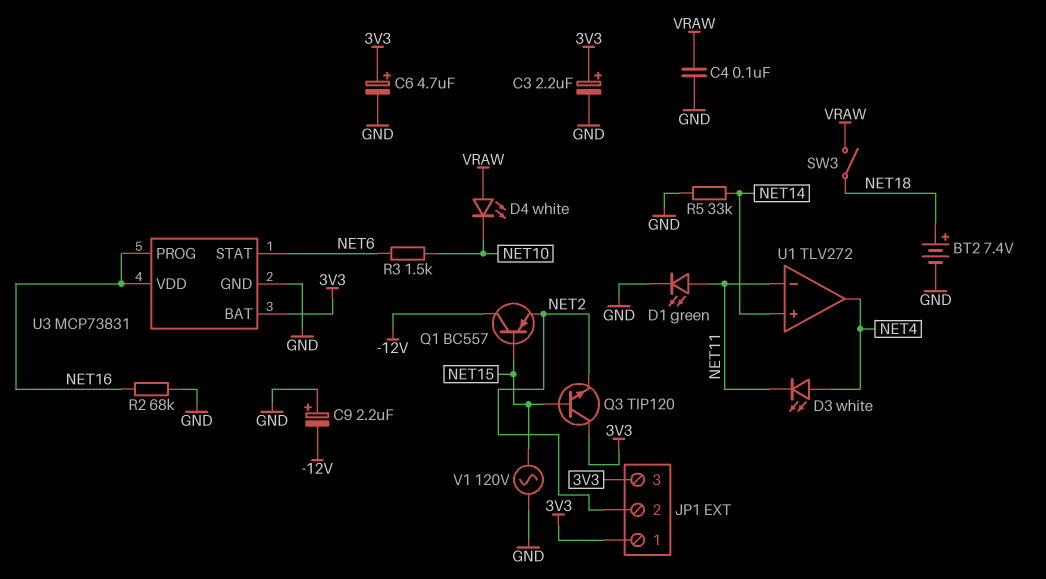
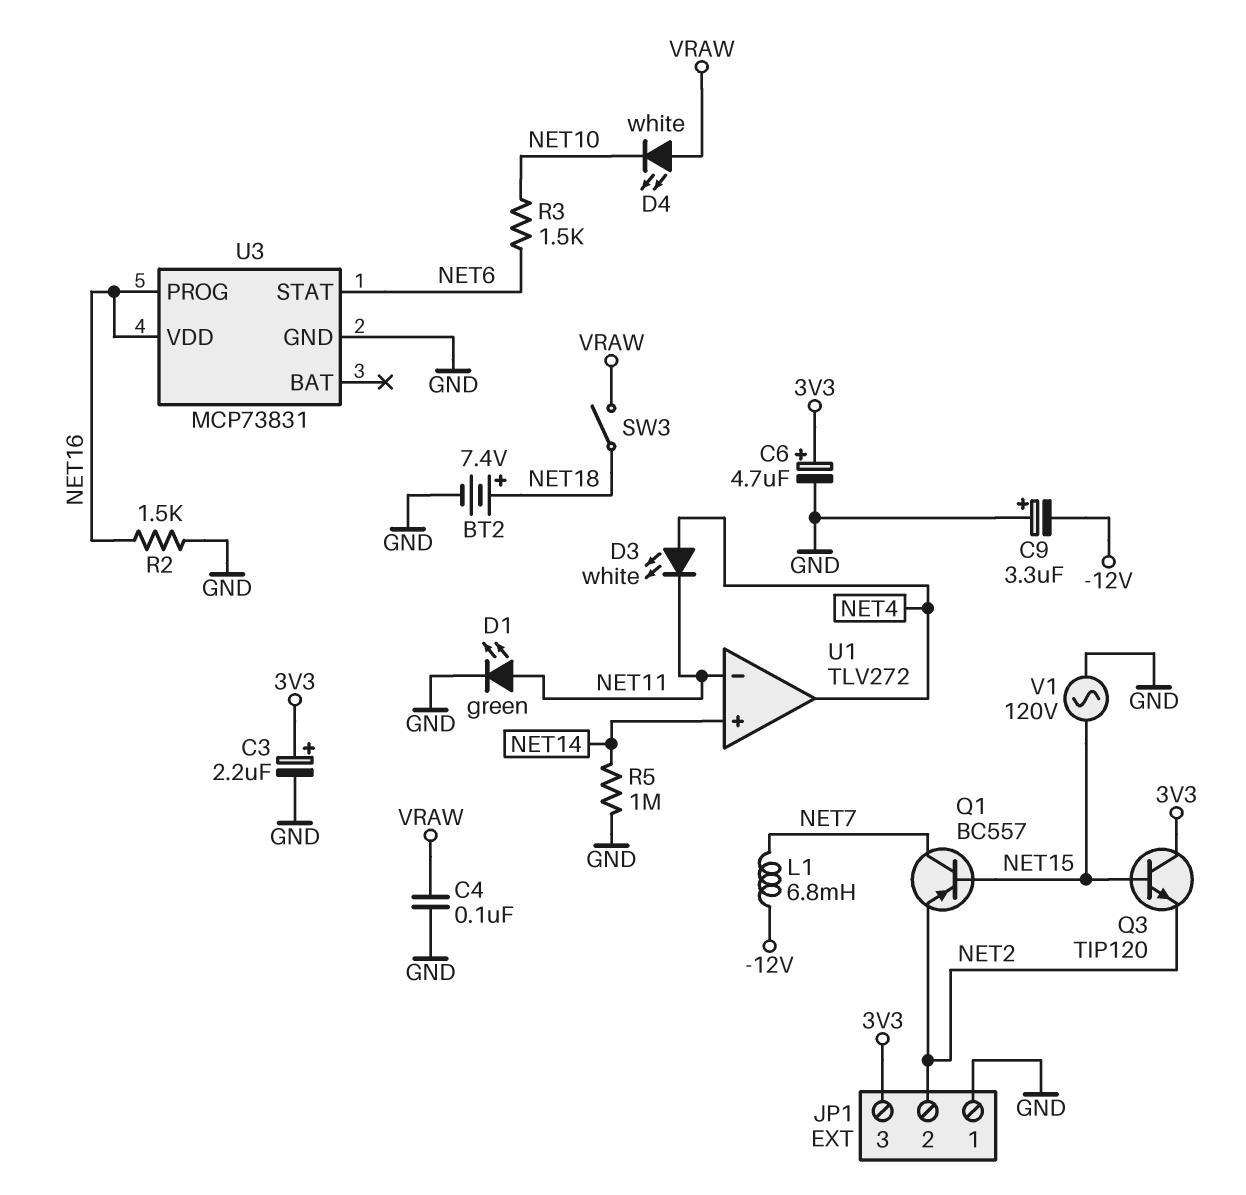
C9: 2.2uF (plus GND, minus -12V) -> 3.3uF (plus GND, minus -12V)
JP1 pin 1: 3V3 -> GND
L1: none -> 6.8mH (-12V, NET7)
Q1: PNP BC557 (B NET15, C -12V, E NET2) -> PNP BC557 (B NET15, C NET7, E NET2)
R2: 68k (GND, NET16) -> 1.5k (GND, NET16)
R5: 33k (GND, NET14) -> 1M (GND, NET14)
U3 pin BAT: 3V3 -> none

